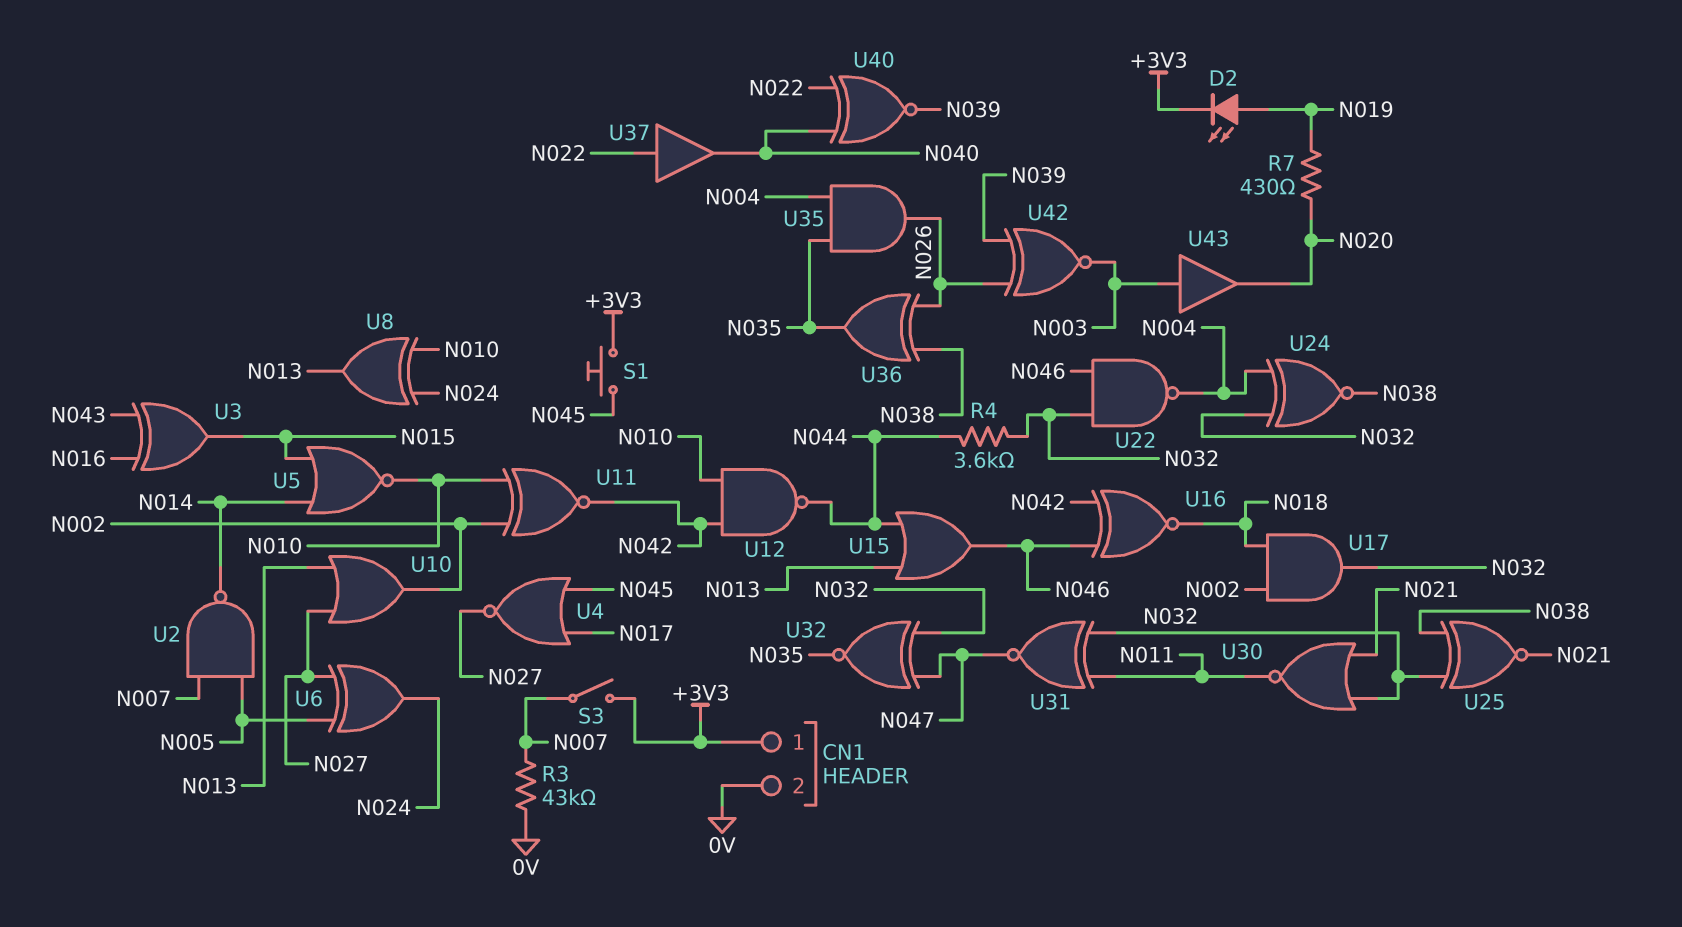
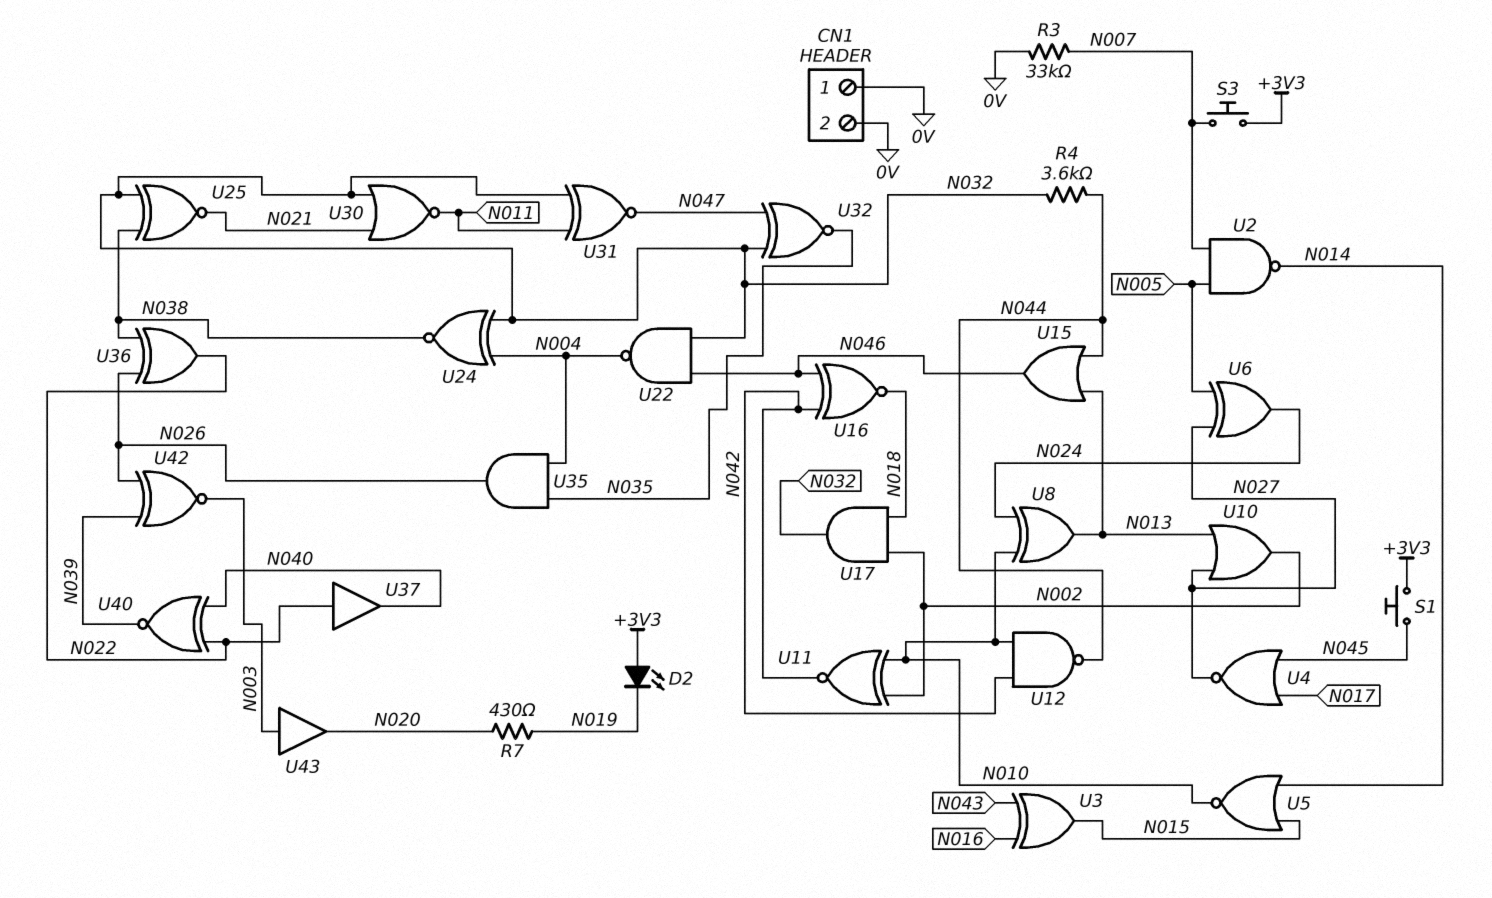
CN1 pin 1: +3V3 -> 0V
D2: LED (A N019, K +3V3) -> LED (A +3V3, K N019)
R3: 43k (0V, N007) -> 33k (0V, N007)
S3: switch (+3V3, N007) -> button (+3V3, N007)
U36: XOR (in N026, in N038, out N035) -> XOR (in N026, in N038, out N022)

